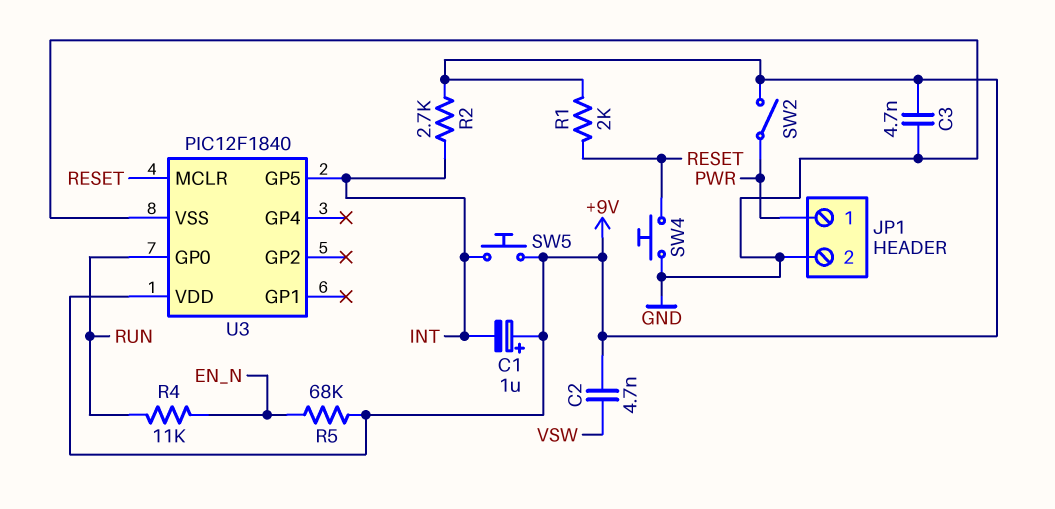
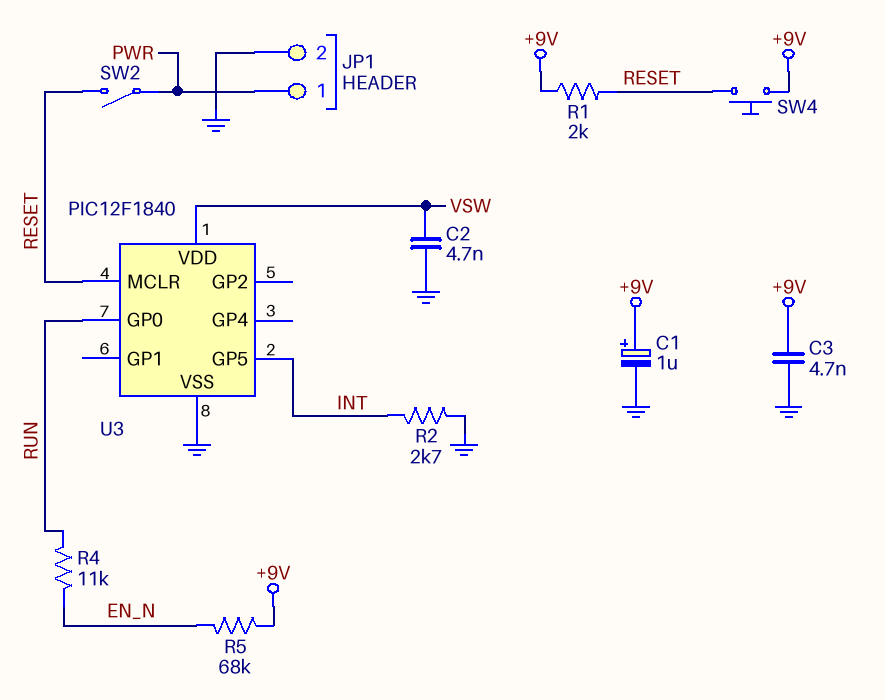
C1: 1uF (plus +9V, minus INT) -> 1uF (plus +9V, minus GND)
C2: 4.7nF (+9V, VSW) -> 4.7nF (GND, VSW)
R2: 2.7k (+9V, INT) -> 2.7k (GND, INT)
SW2: switch (+9V, PWR) -> switch (PWR, RESET)
SW4: button (GND, RESET) -> button (+9V, RESET)
SW5: button (+9V, INT) -> none
U3 pin VDD: +9V -> VSW

